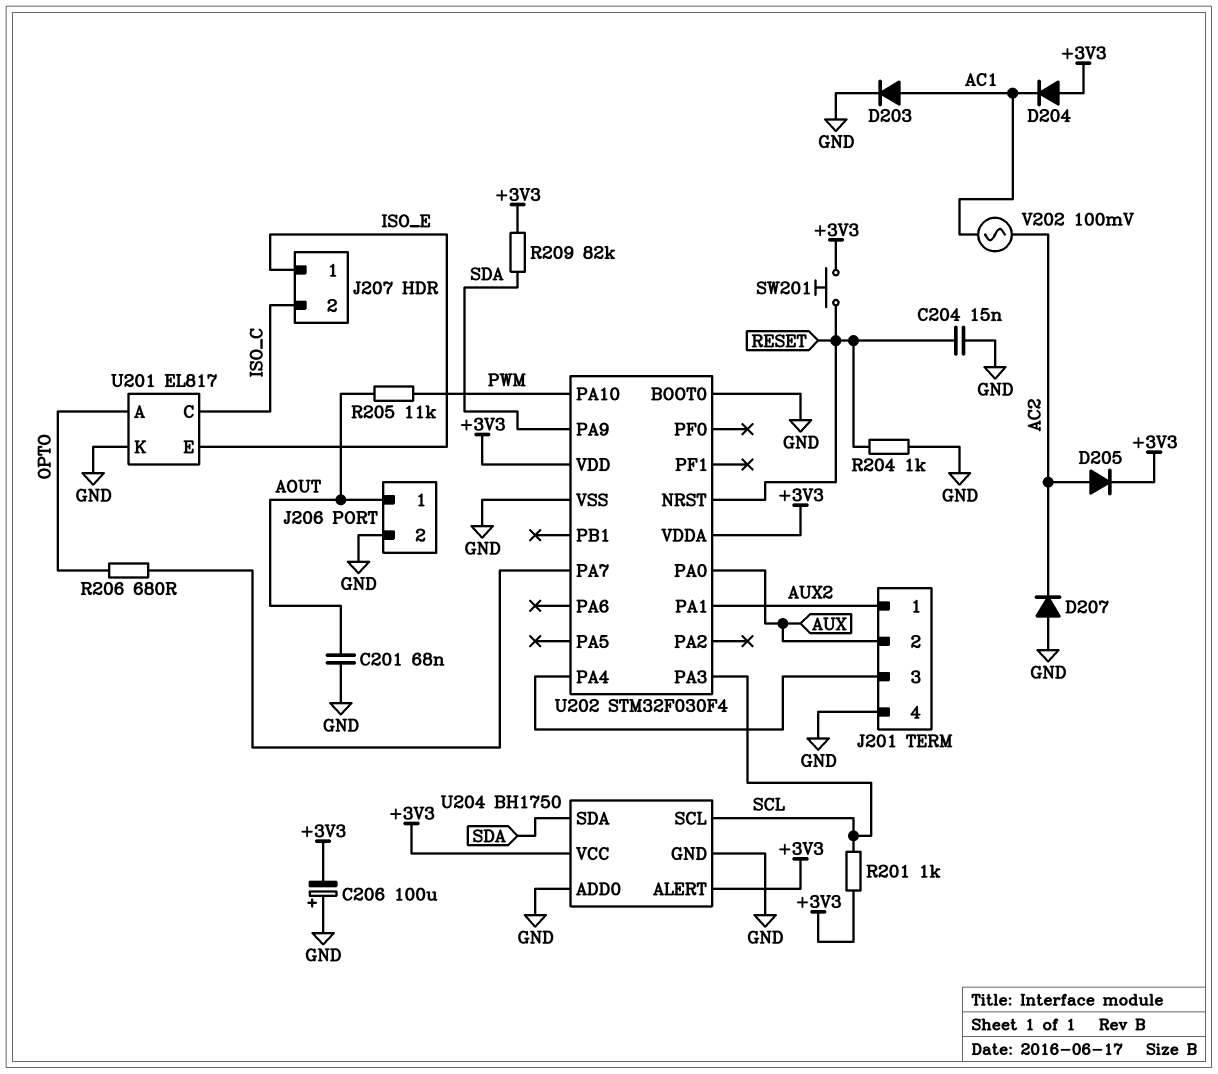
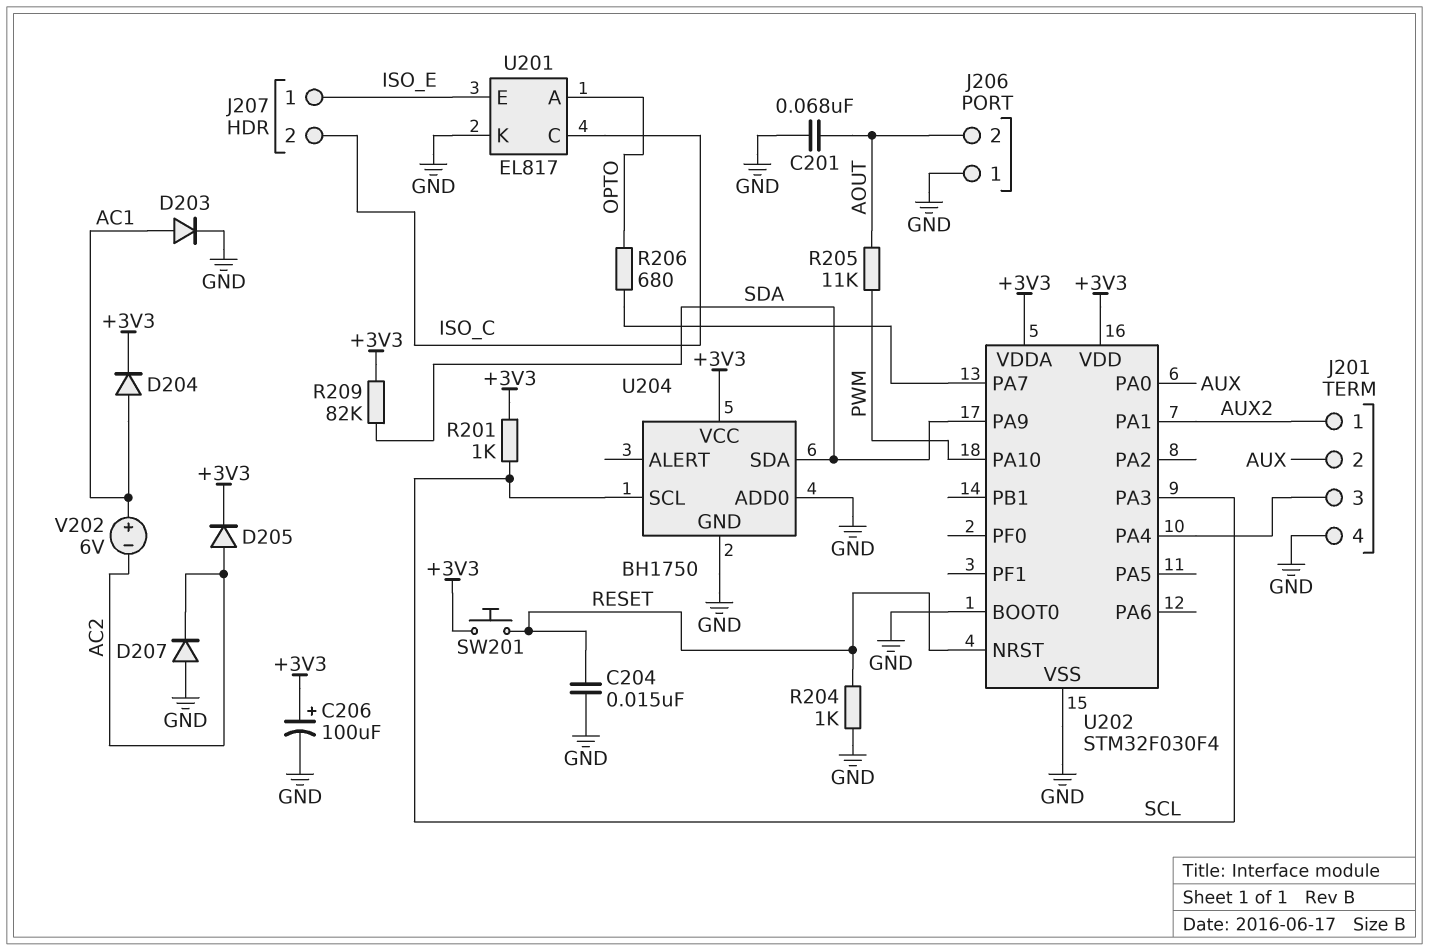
C206: 100uF (plus GND, minus +3V3) -> 100uF (plus +3V3, minus GND)
D204: diode (A +3V3, K AC1) -> diode (A AC1, K +3V3)
J206 pin 1: AOUT -> GND
J206 pin 2: GND -> AOUT
U204 pin ALERT: +3V3 -> none
V202: AC 100mV (AC1, AC2) -> 6V (plus AC1, minus AC2)

